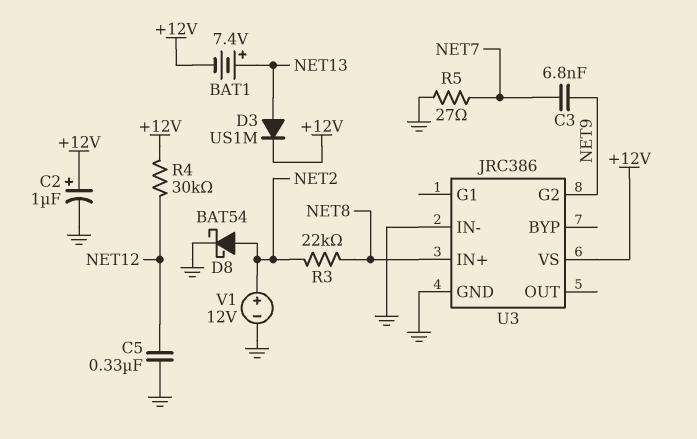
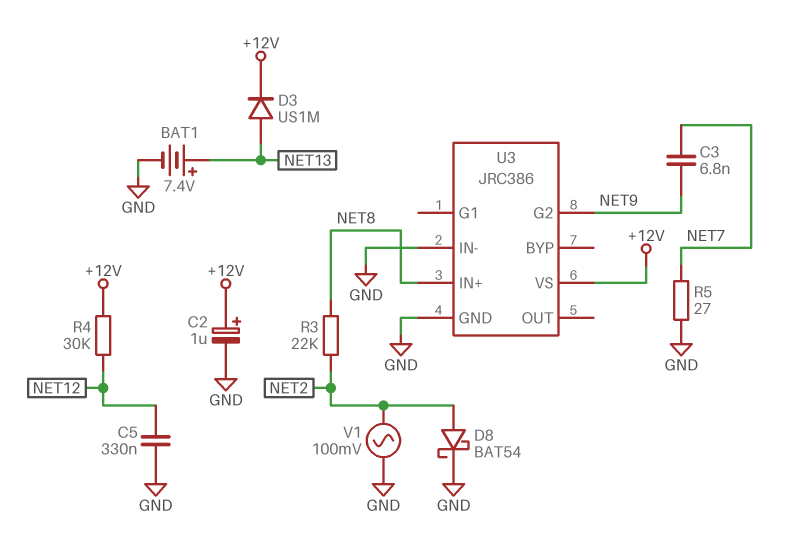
BAT1: 7.4V (plus NET13, minus +12V) -> 7.4V (plus NET13, minus GND)
V1: 12V (plus NET2, minus GND) -> AC 100mV (GND, NET2)

